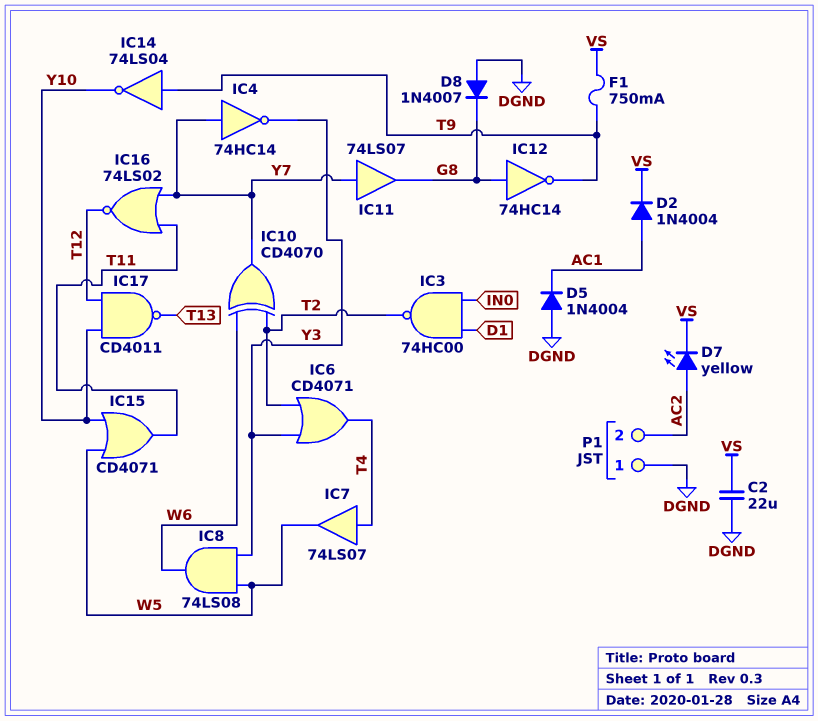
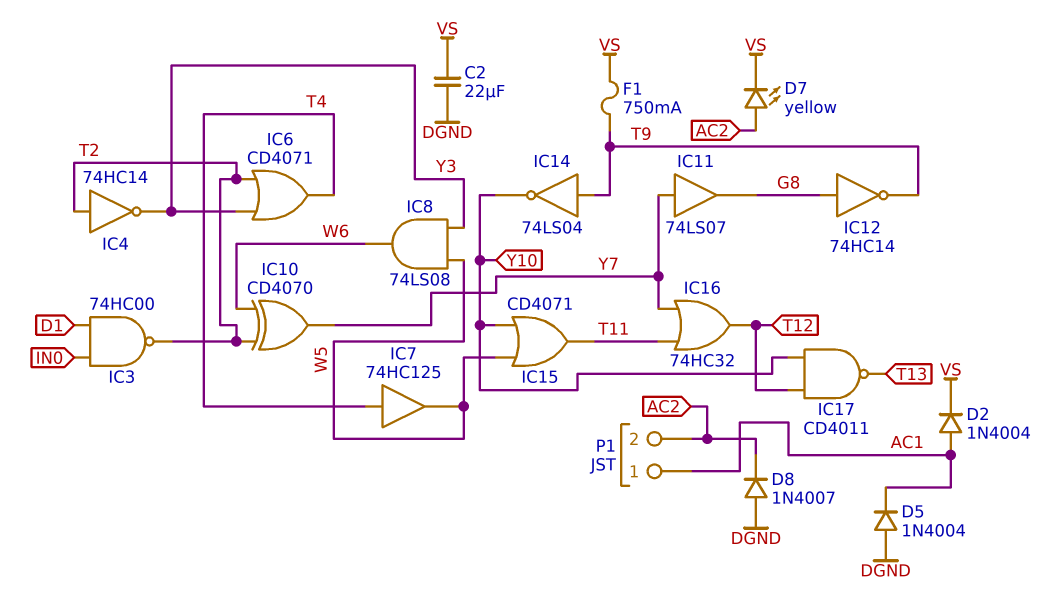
D8: diode 1N4007 (A DGND, K G8) -> diode 1N4007 (A DGND, K AC2)
IC4: NOT 74HC14 (in Y7, out Y3) -> NOT 74HC14 (in T2, out Y3)
IC7: buffer 74LS07 (in T4, out W5) -> buffer 74HC125 (in T4, out W5)
IC16: NOR 74LS02 (in T11, in Y7, out T12) -> OR 74HC32 (in T11, in Y7, out T12)
P1 pin 1: DGND -> AC1

